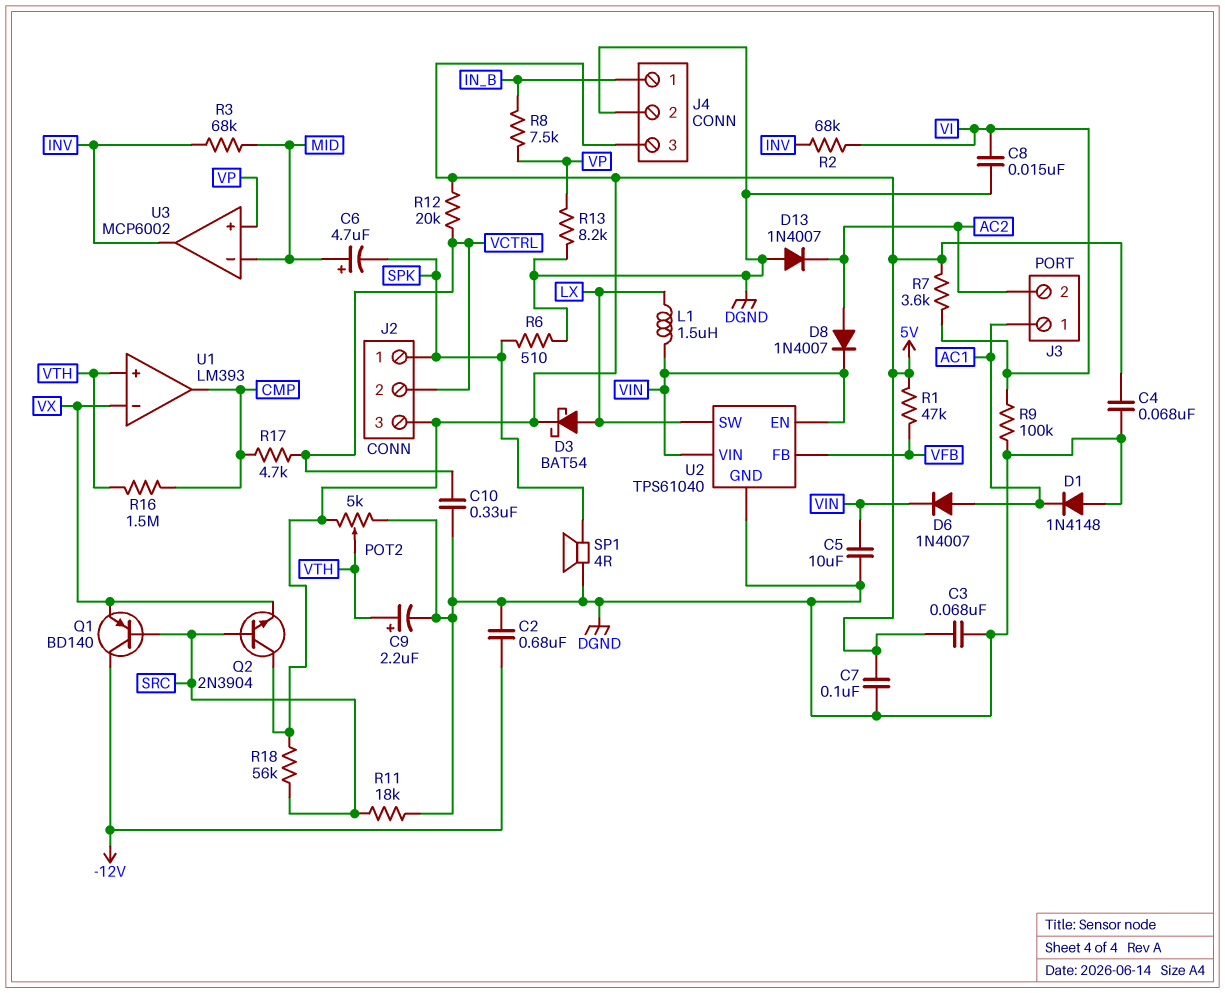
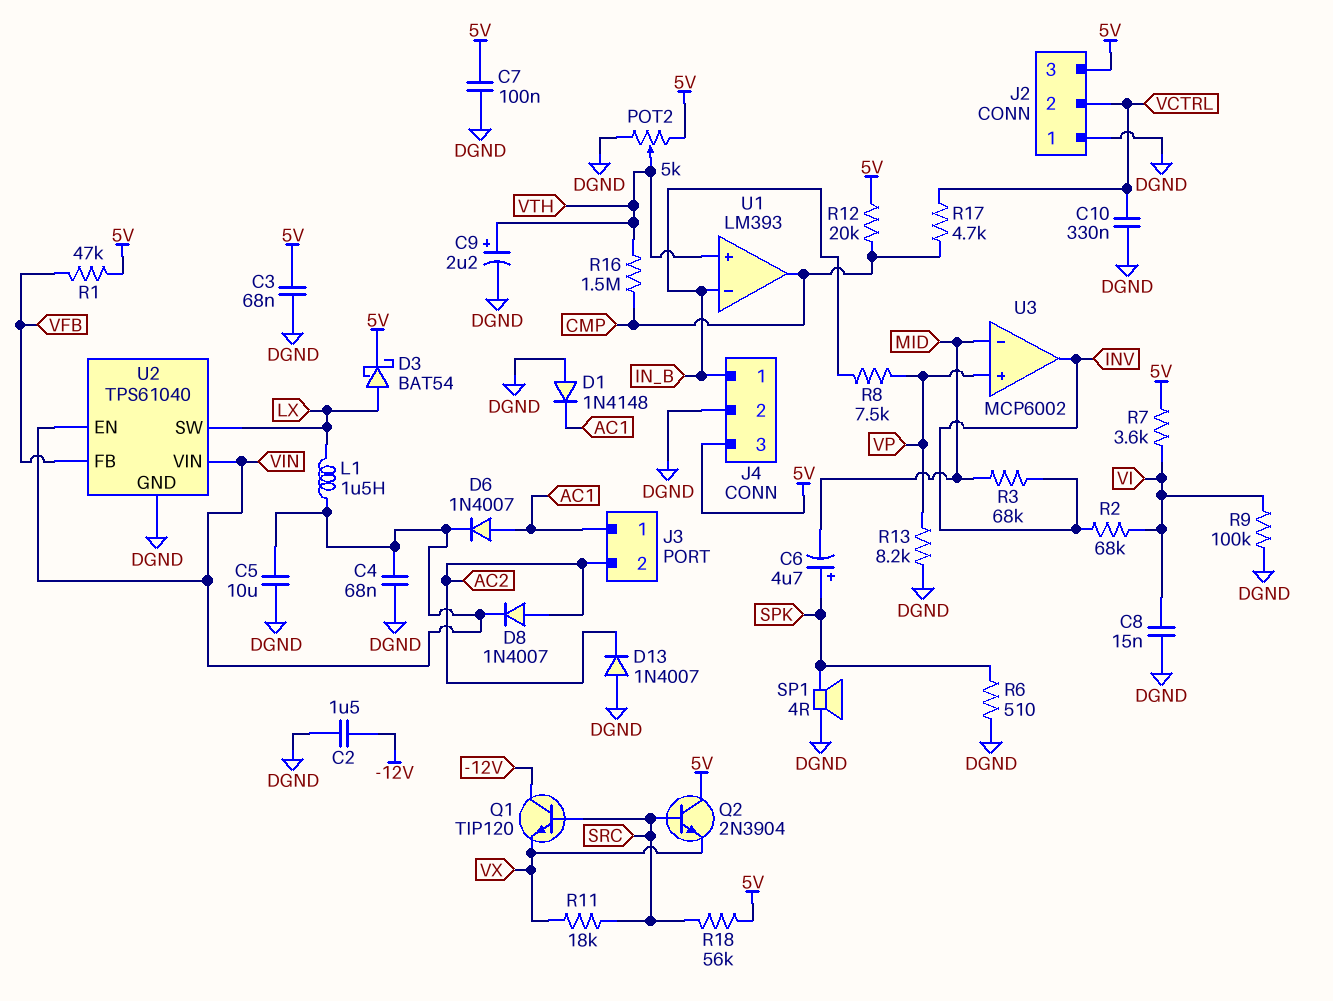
C2: 680nF (-12V, DGND) -> 1.5uF (-12V, DGND)
C4: 68nF (5V, DGND) -> 68nF (DGND, VIN)
C6: 4.7uF (plus MID, minus SPK) -> 4.7uF (plus SPK, minus MID)
J2 pin 1: SPK -> DGND
Q1: PNP BD140 (B SRC, C -12V, E VX) -> NPN TIP120 (B SRC, C -12V, E VX)
R11: 18k (DGND, SRC) -> 18k (SRC, VX)
R12: 20k (5V, VCTRL) -> 20k (5V, CMP)
U1 pin in-: VX -> IN_B

